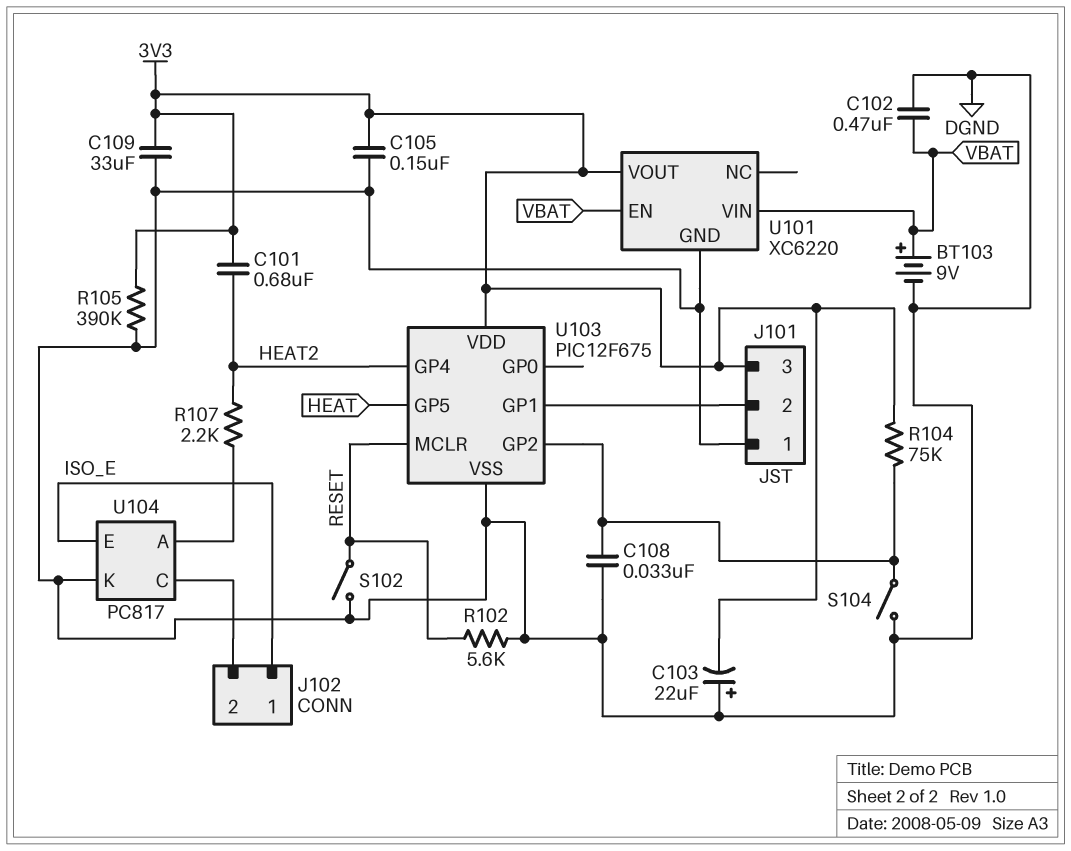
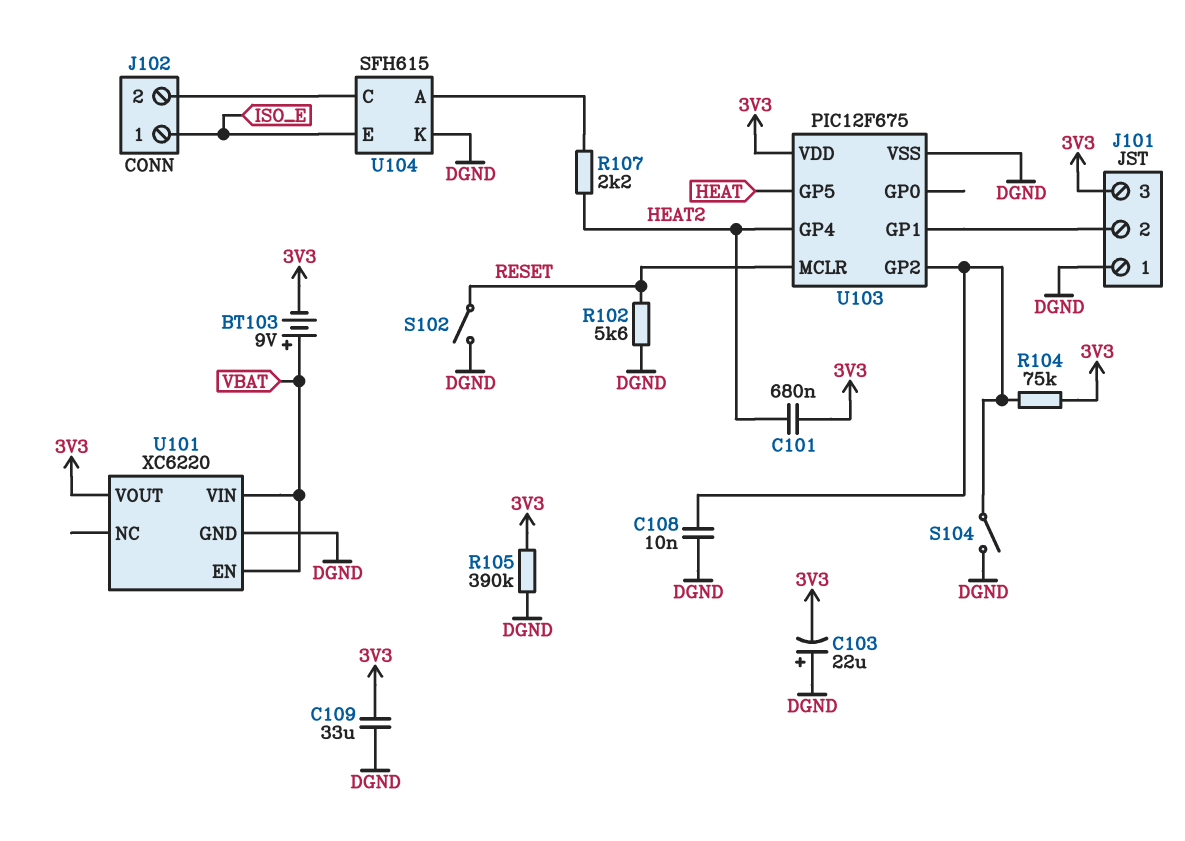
BT103: 9V (plus VBAT, minus DGND) -> 9V (plus VBAT, minus 3V3)
C102: 470nF (DGND, VBAT) -> none
C105: 150nF (3V3, DGND) -> none
C108: 33nF (DGND, U103/GP2) -> 10nF (DGND, U103/GP2)
U104: PC817 -> SFH615

